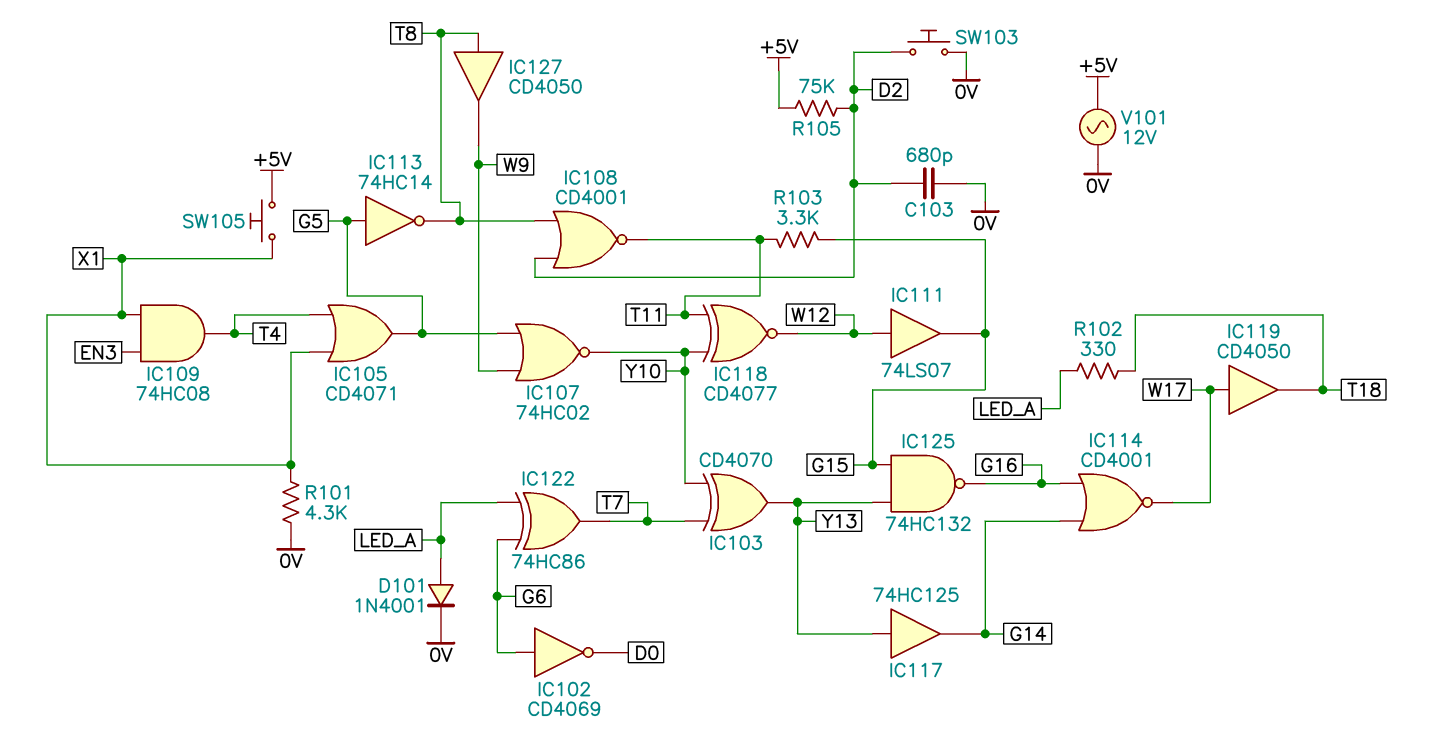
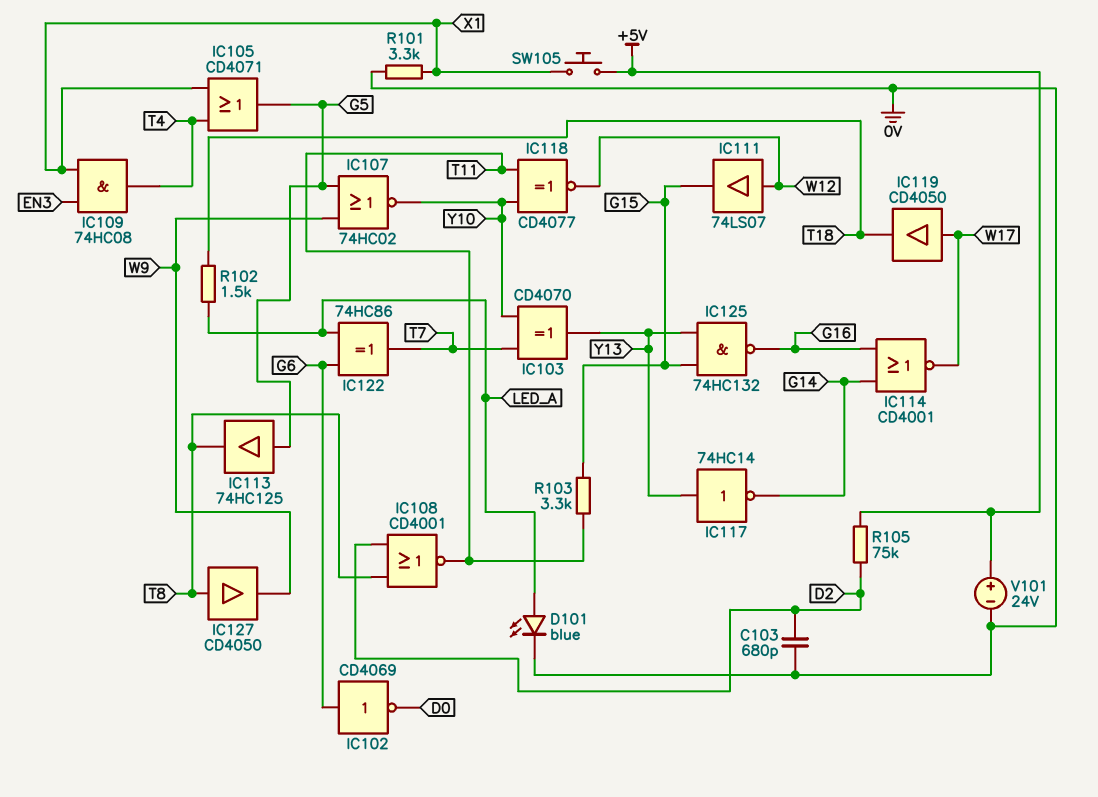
D101: diode 1N4001 (A LED_A, K 0V) -> LED blue (A LED_A, K 0V)
IC113: NOT 74HC14 (in G5, out T8) -> buffer 74HC125 (in G5, out T8)
IC117: buffer 74HC125 (in Y13, out G14) -> NOT 74HC14 (in Y13, out G14)
R101: 4.3k (0V, X1) -> 3.3k (0V, X1)
R102: 330 (LED_A, T18) -> 1.5k (LED_A, T18)
SW103: button (0V, D2) -> none
V101: AC 12V (+5V, 0V) -> 24V (plus +5V, minus 0V)

